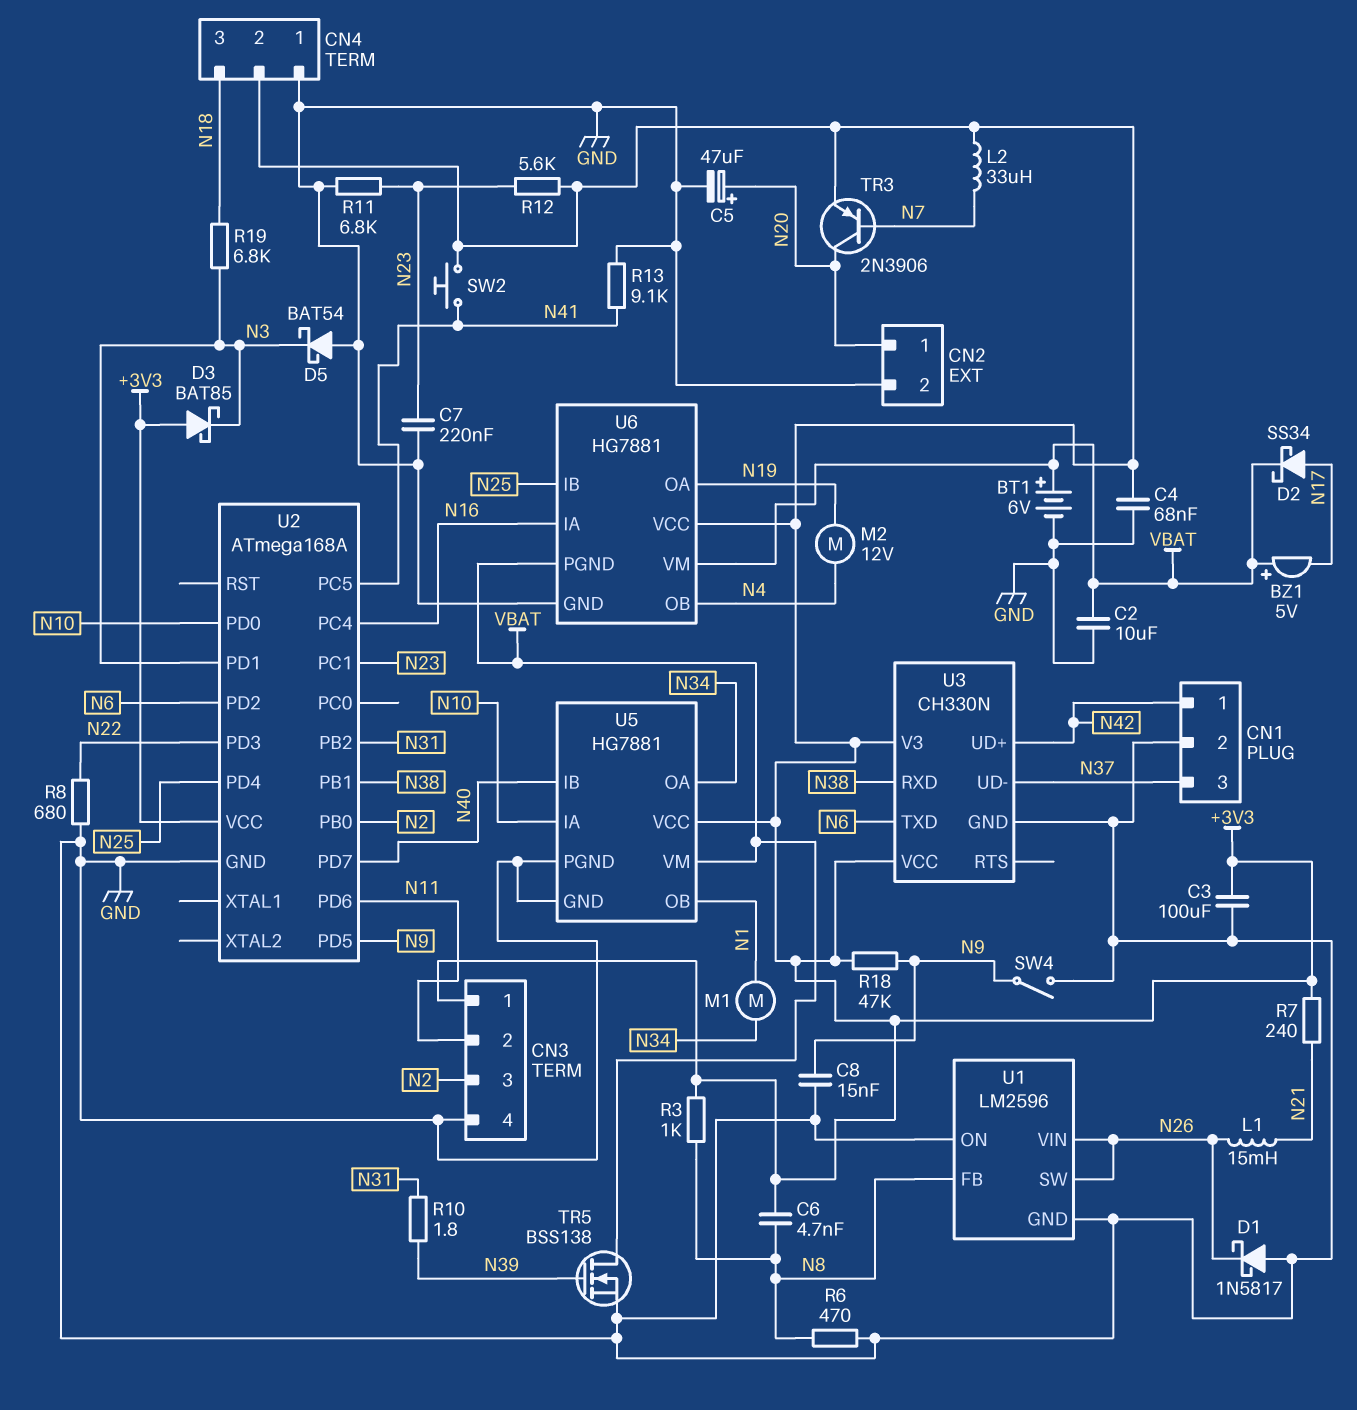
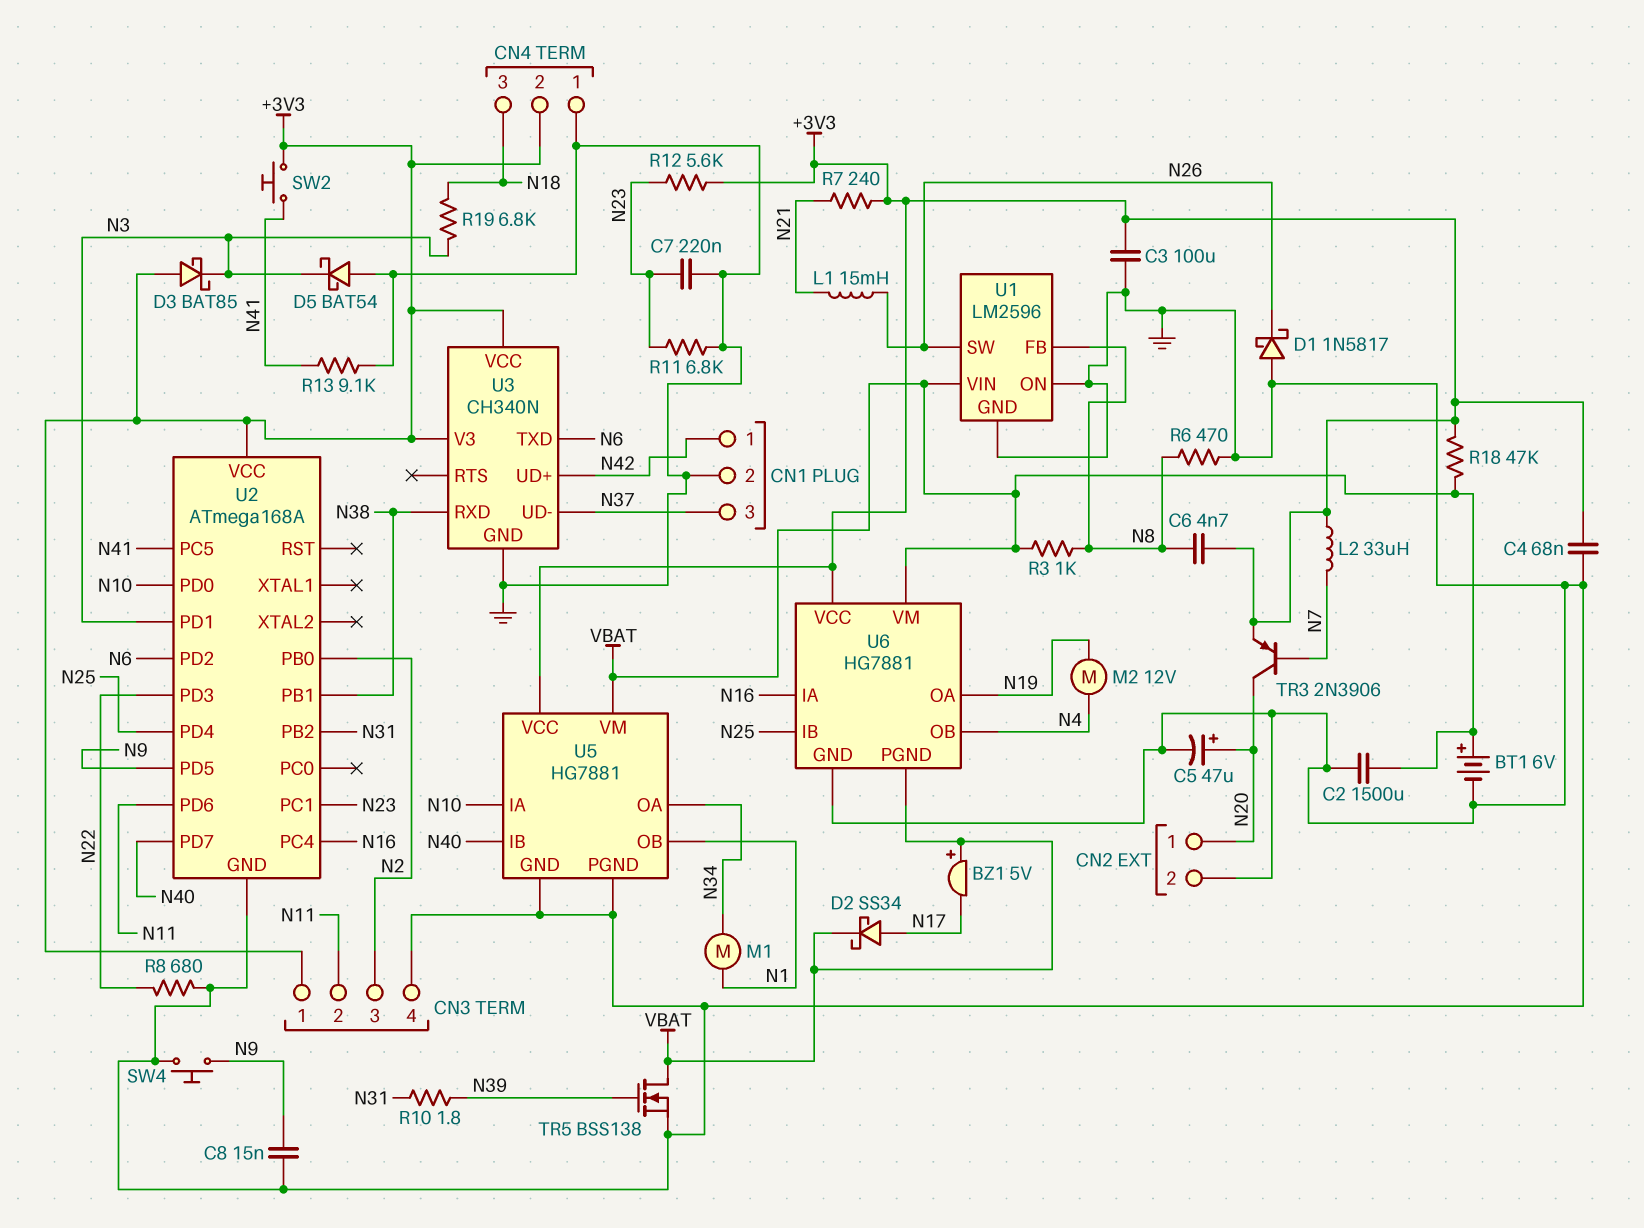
C2: 10uF (GND, VBAT) -> 1500uF (GND, VBAT)
R3: 1k (+3V3, N8) -> 1k (N8, VBAT)
R18: 47k (+3V3, N9) -> 47k (+3V3, VBAT)
SW4: switch (GND, N9) -> button (GND, N9)
U1 pin VIN: N26 -> VBAT
U3: CH330N -> CH340N

